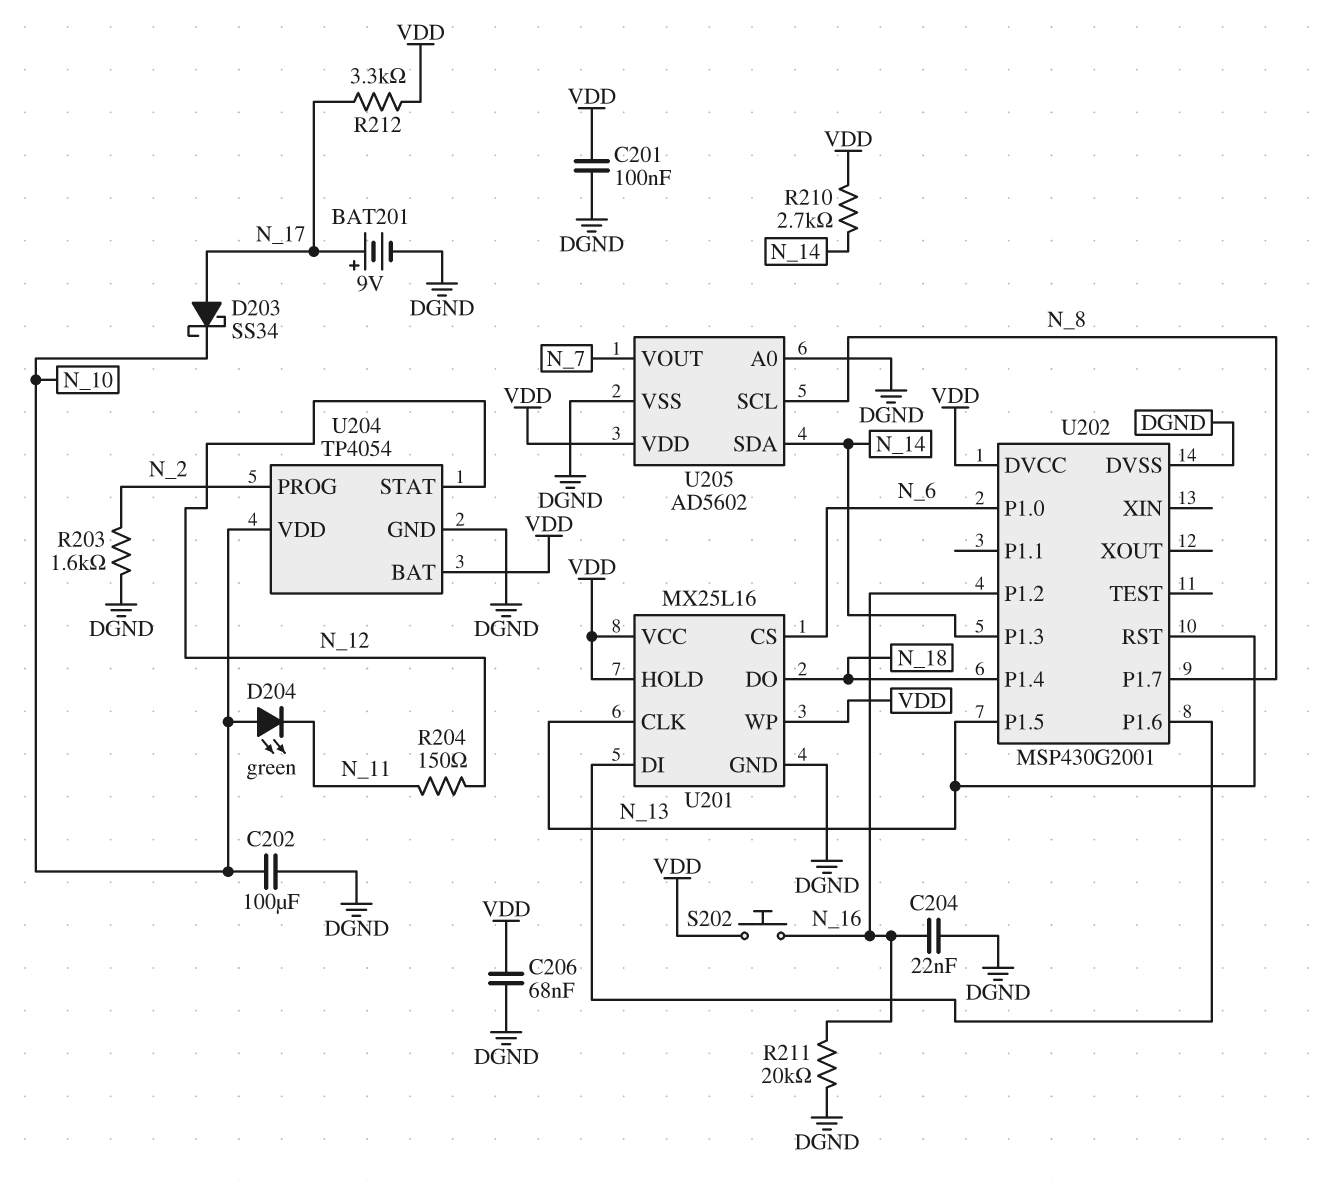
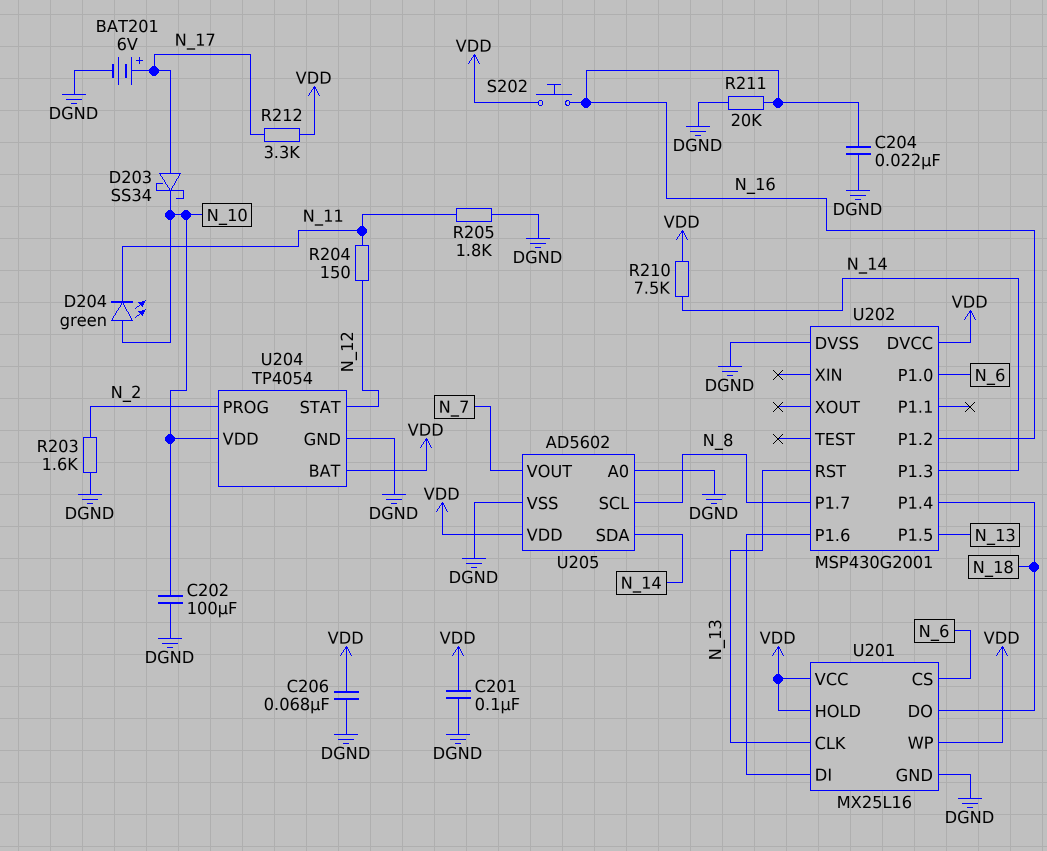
BAT201: 9V (plus N_17, minus DGND) -> 6V (plus N_17, minus DGND)
R205: none -> 1.8k (DGND, N_11)
R210: 2.7k (N_14, VDD) -> 7.5k (N_14, VDD)

